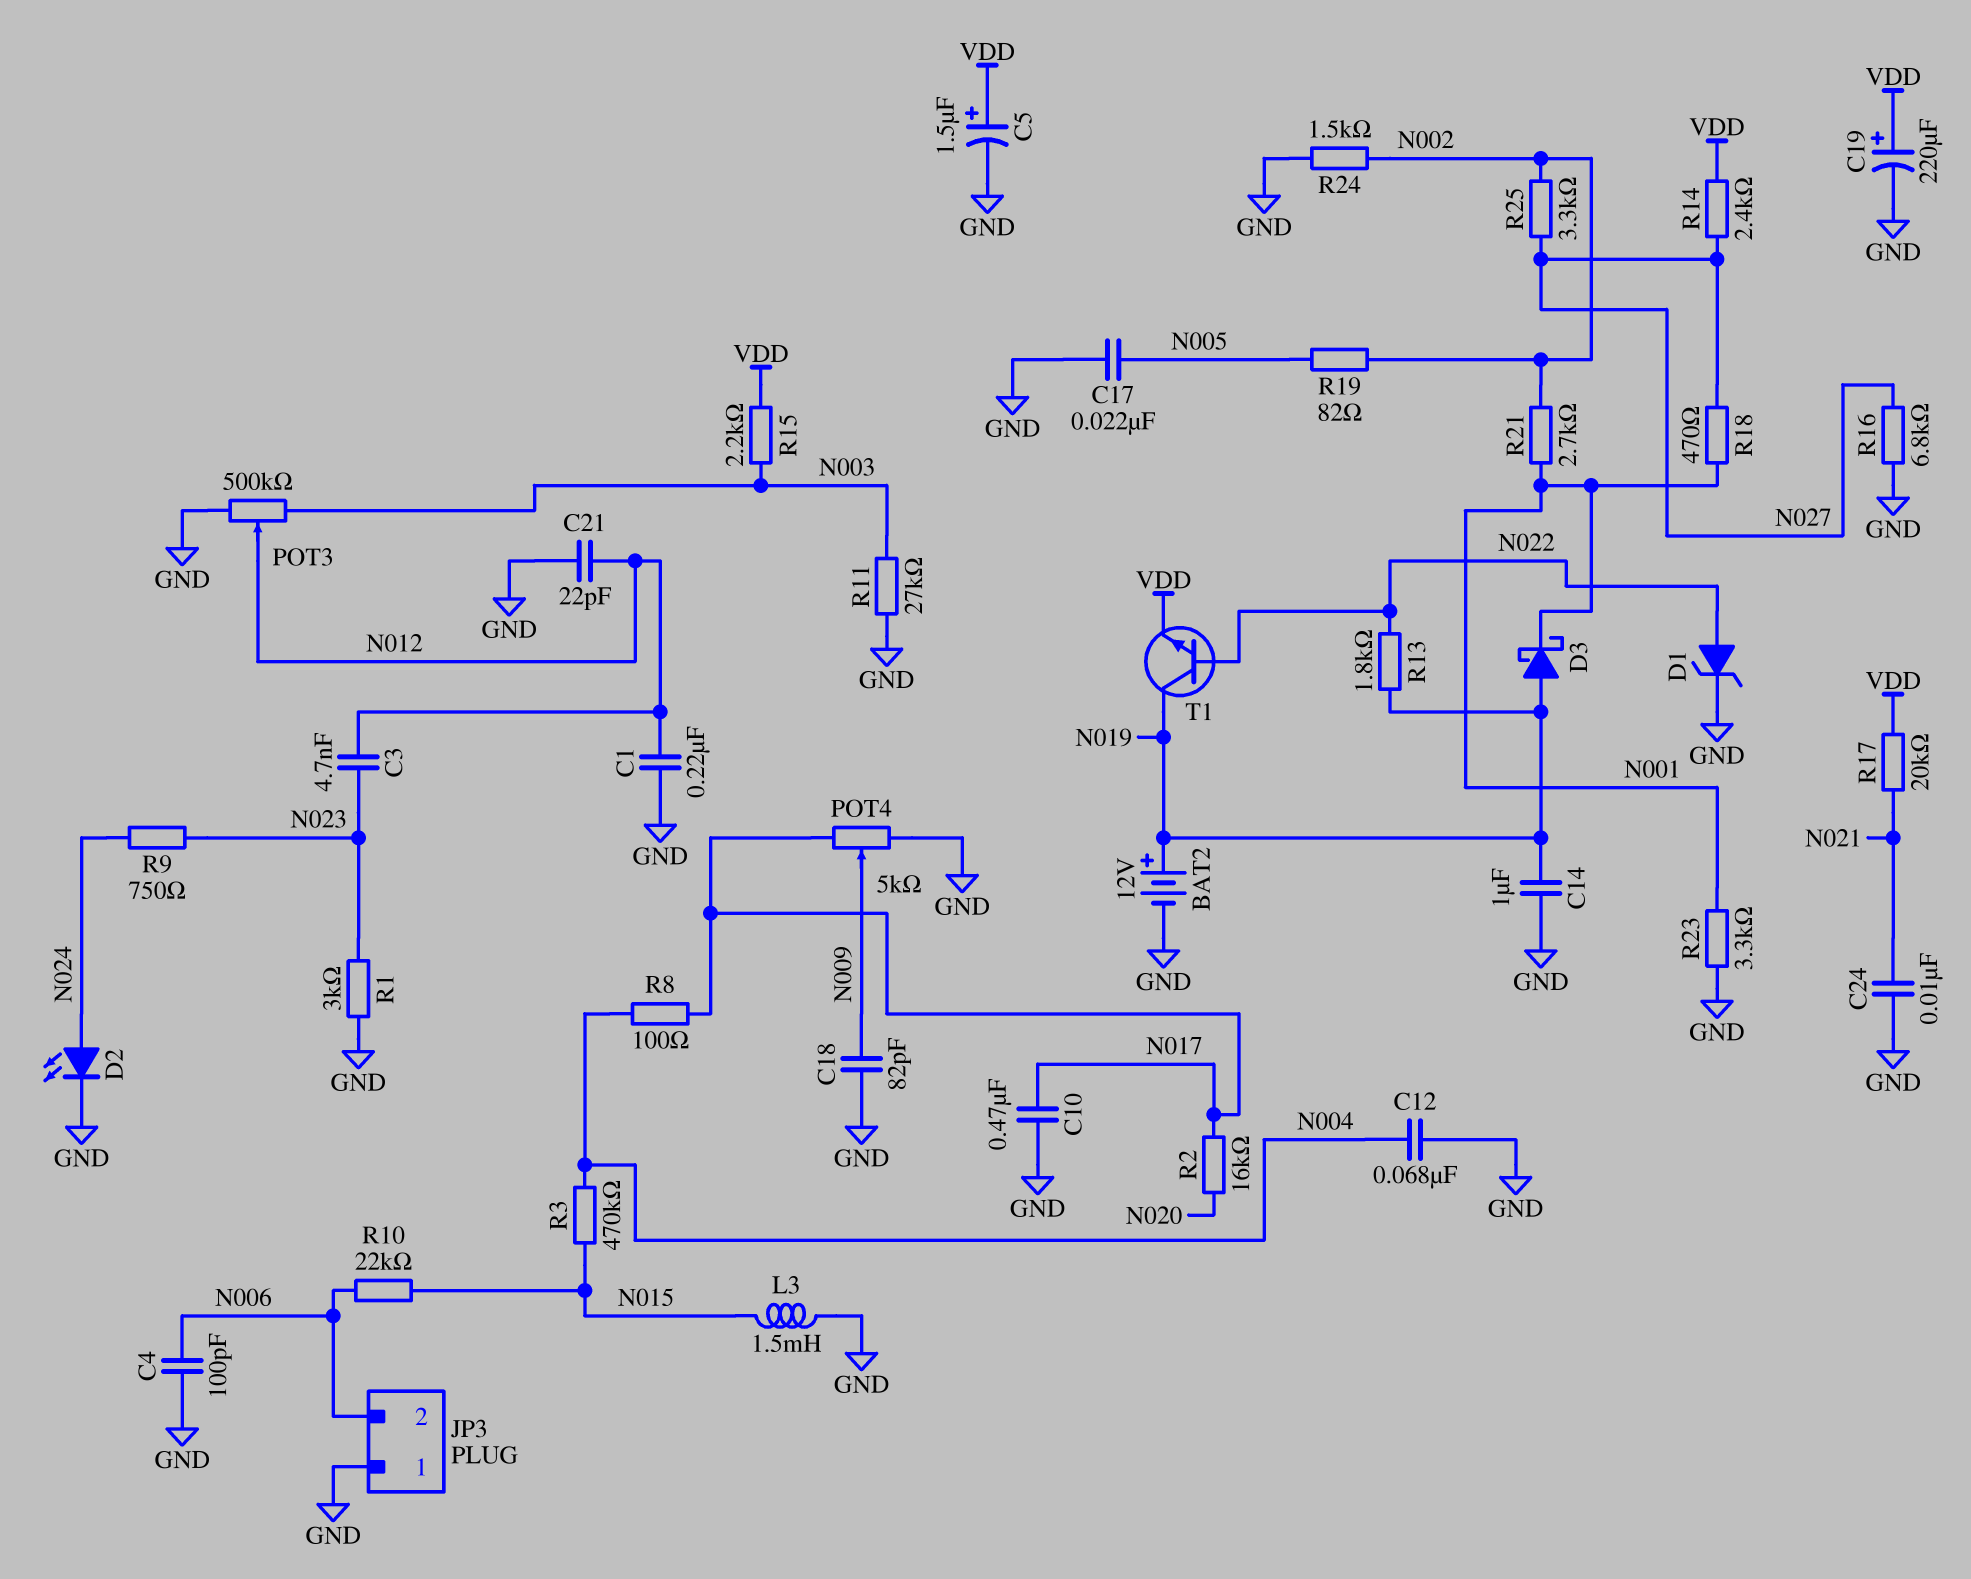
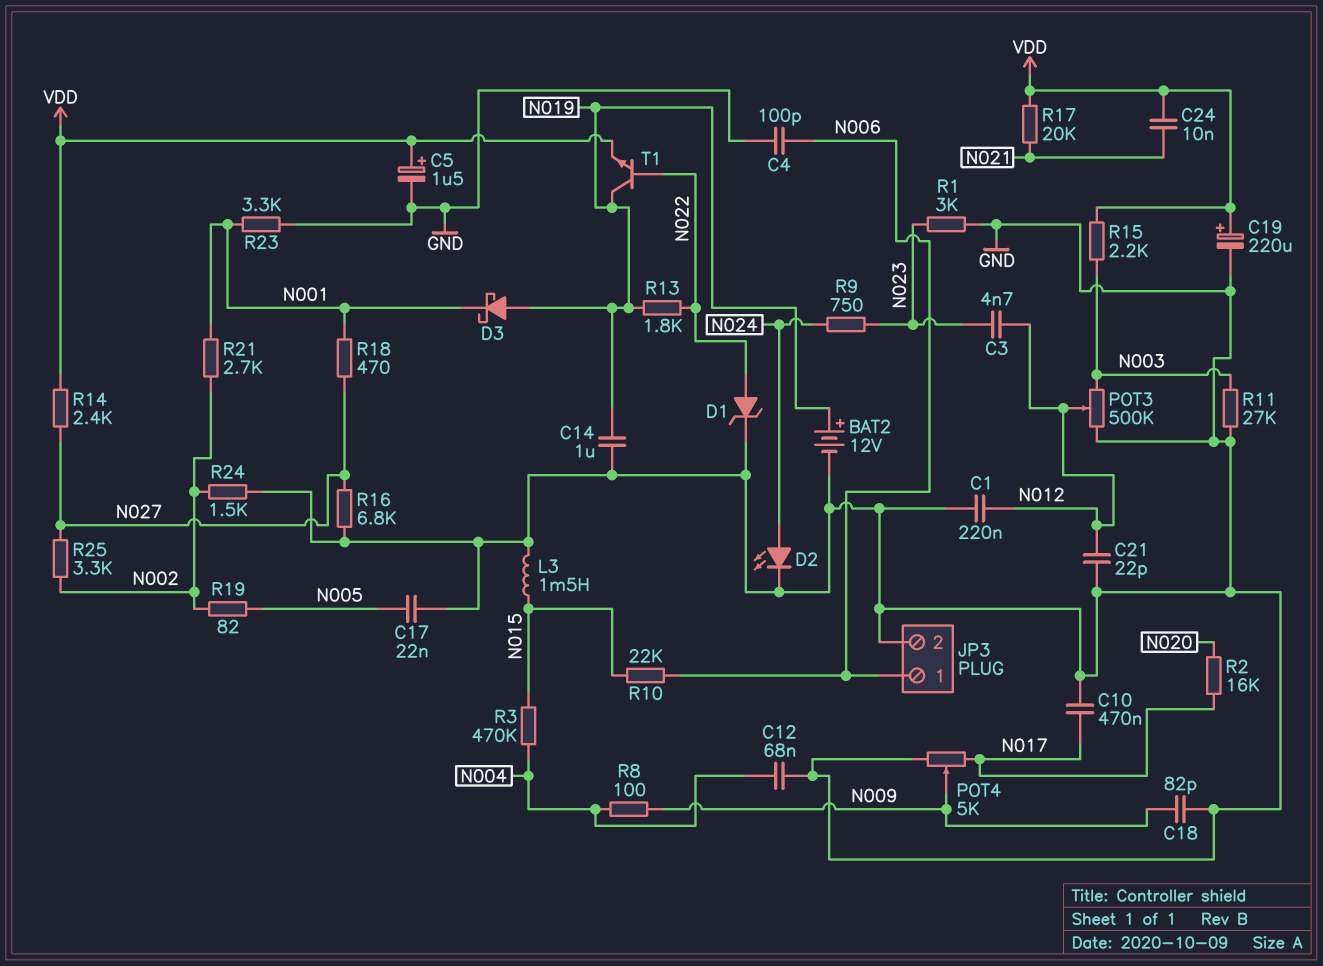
C24: 10nF (GND, N021) -> 10nF (N021, VDD)
JP3 pin 1: GND -> N006
JP3 pin 2: N006 -> GND
R8: 100 (N004, N017) -> 100 (N004, N009)

